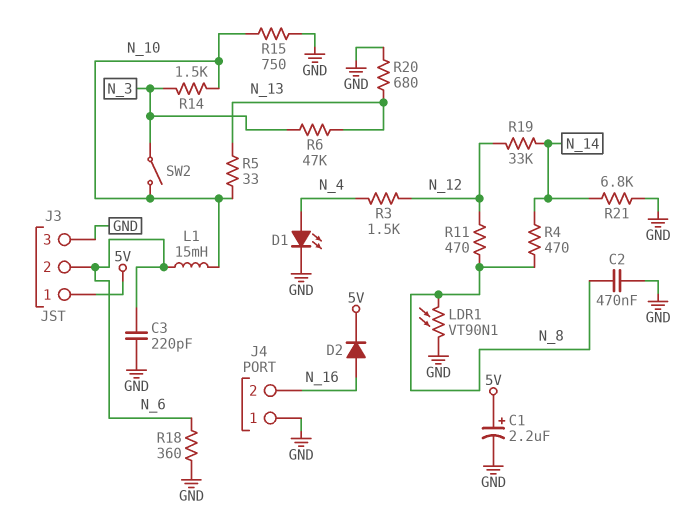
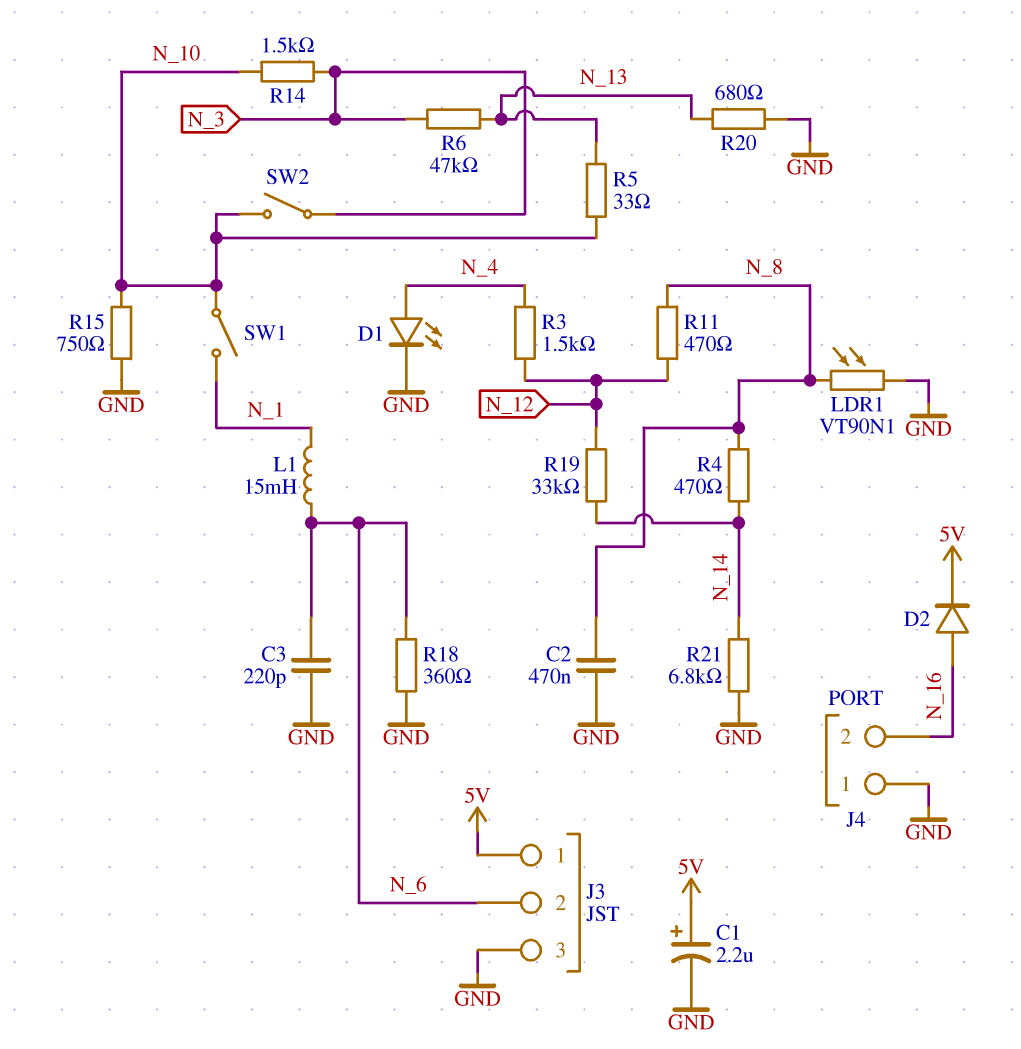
L1: 15mH (N_6, N_10) -> 15mH (N_1, N_6)
SW1: none -> switch (N_1, N_10)

